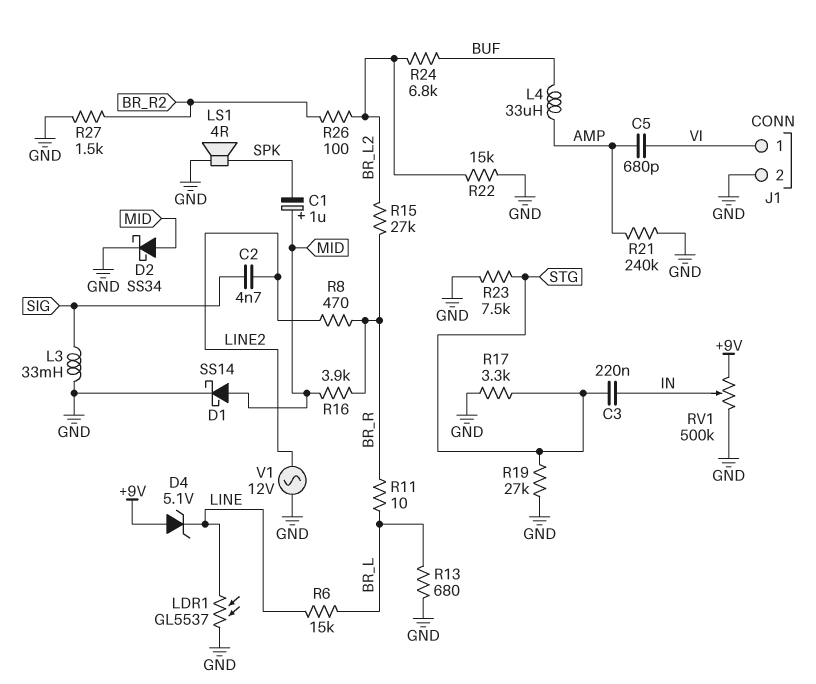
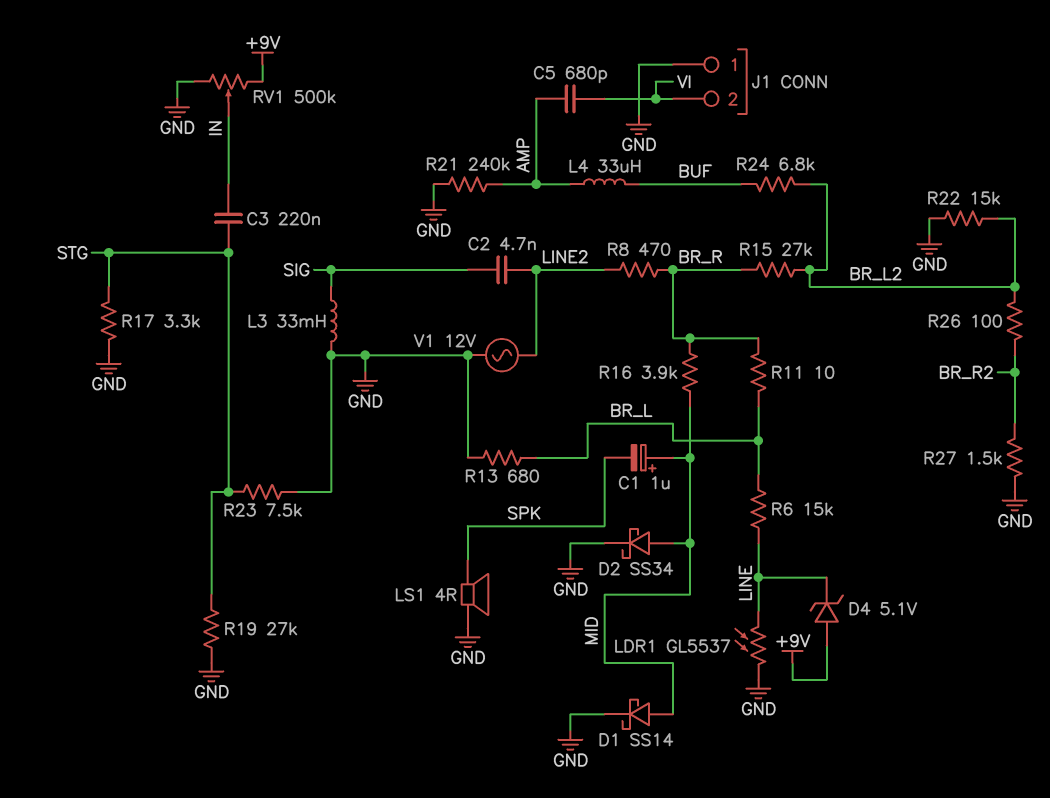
J1 pin 1: VI -> GND
J1 pin 2: GND -> VI

